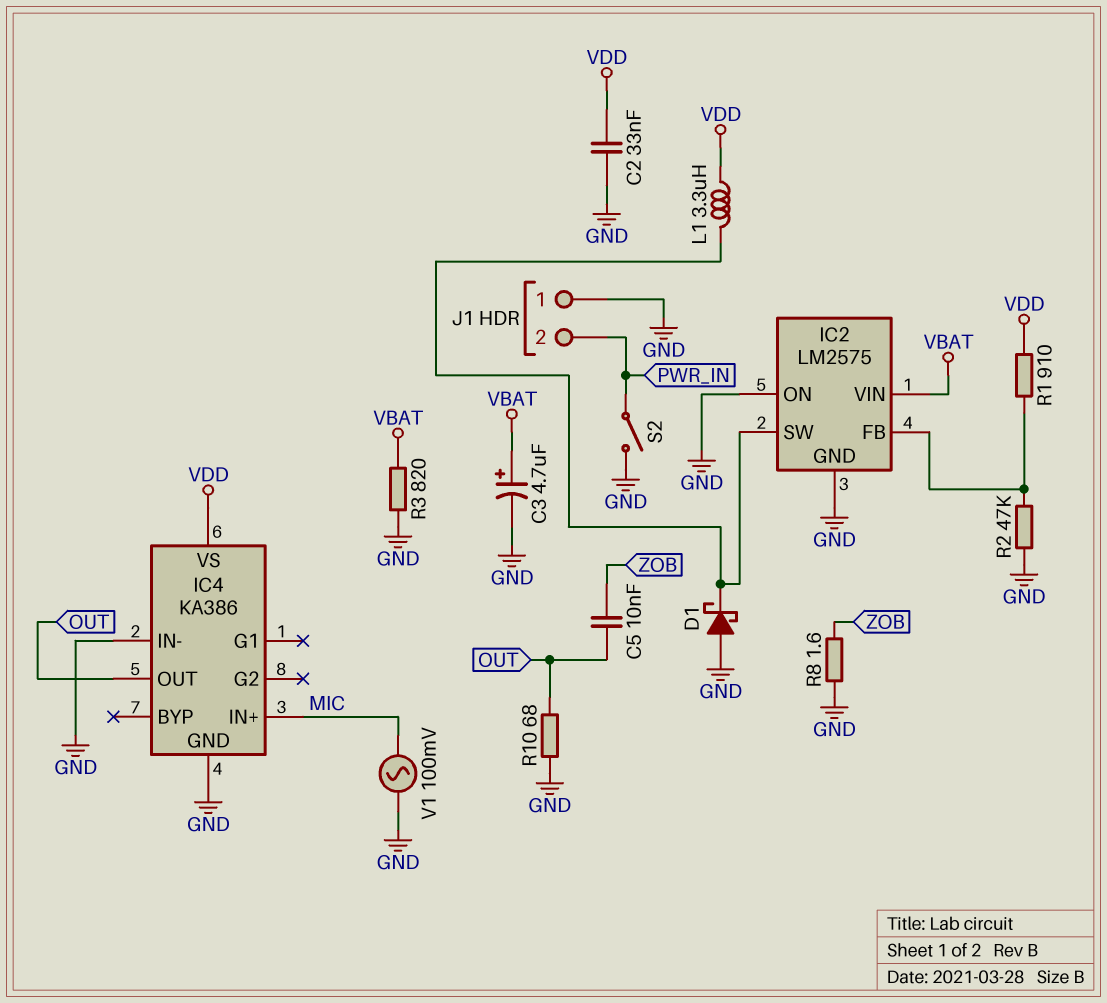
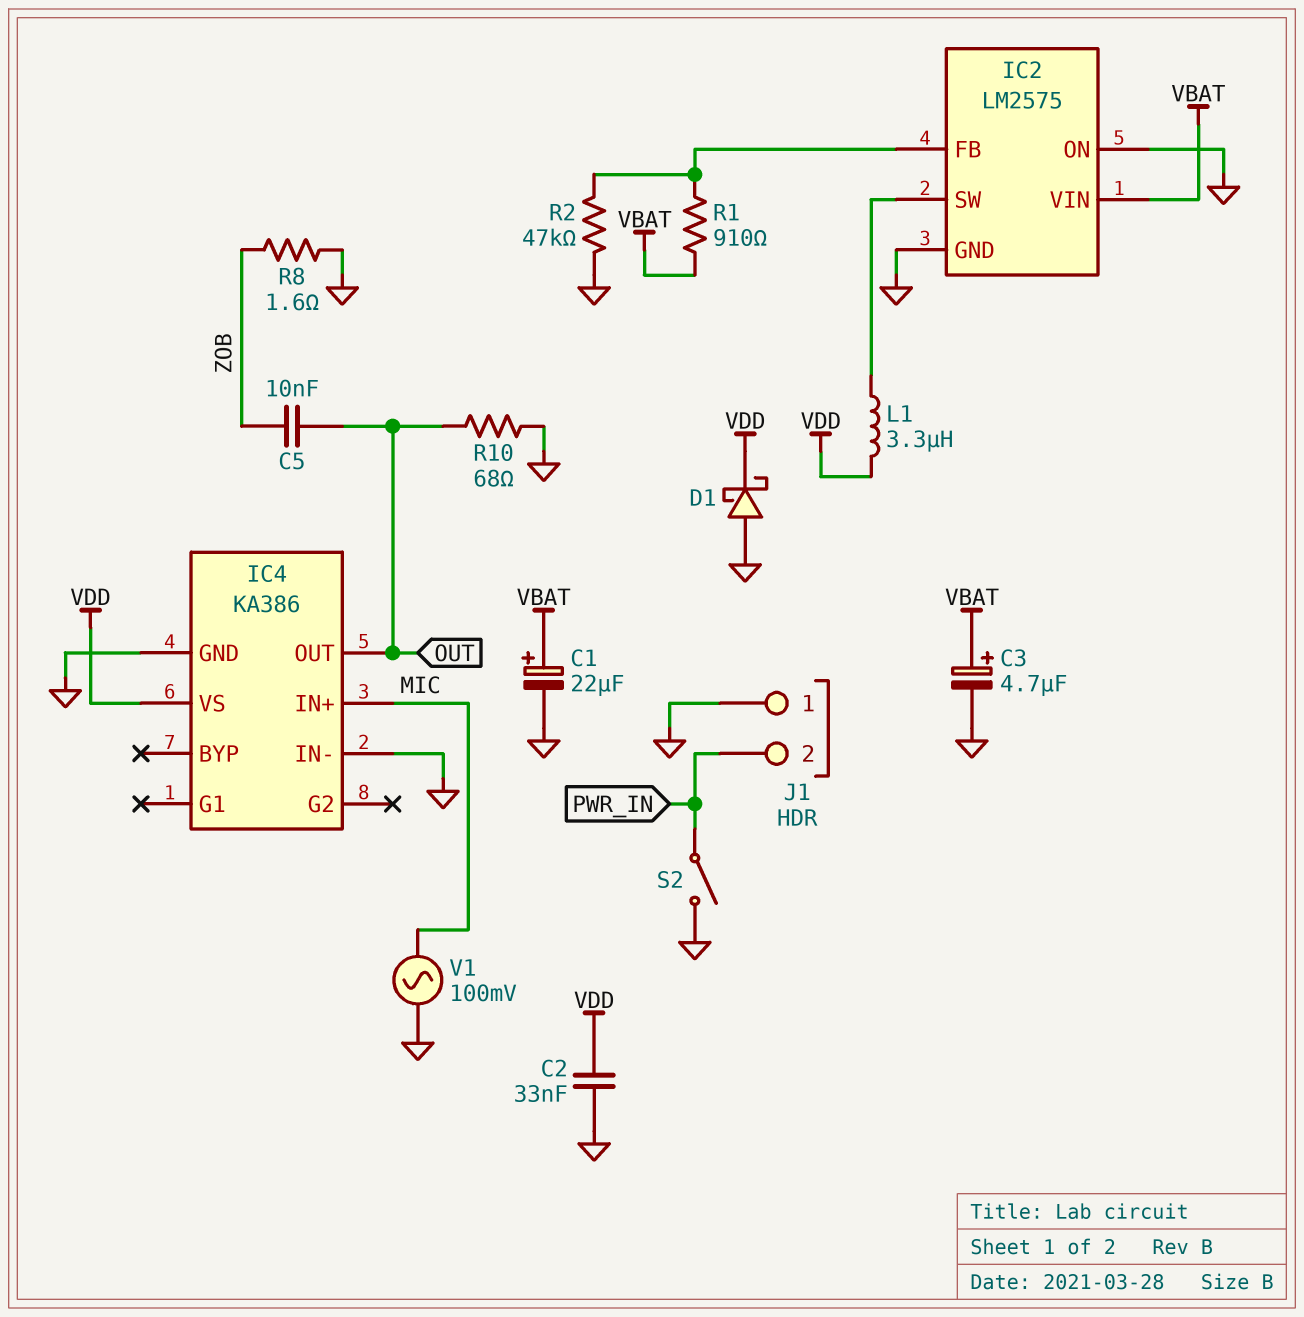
C1: none -> 22uF (plus VBAT, minus GND)
D1: schottky (A GND, K IC2/SW) -> schottky (A GND, K VDD)
R1: 910 (IC2/FB, VDD) -> 910 (IC2/FB, VBAT)
R3: 820 (GND, VBAT) -> none

